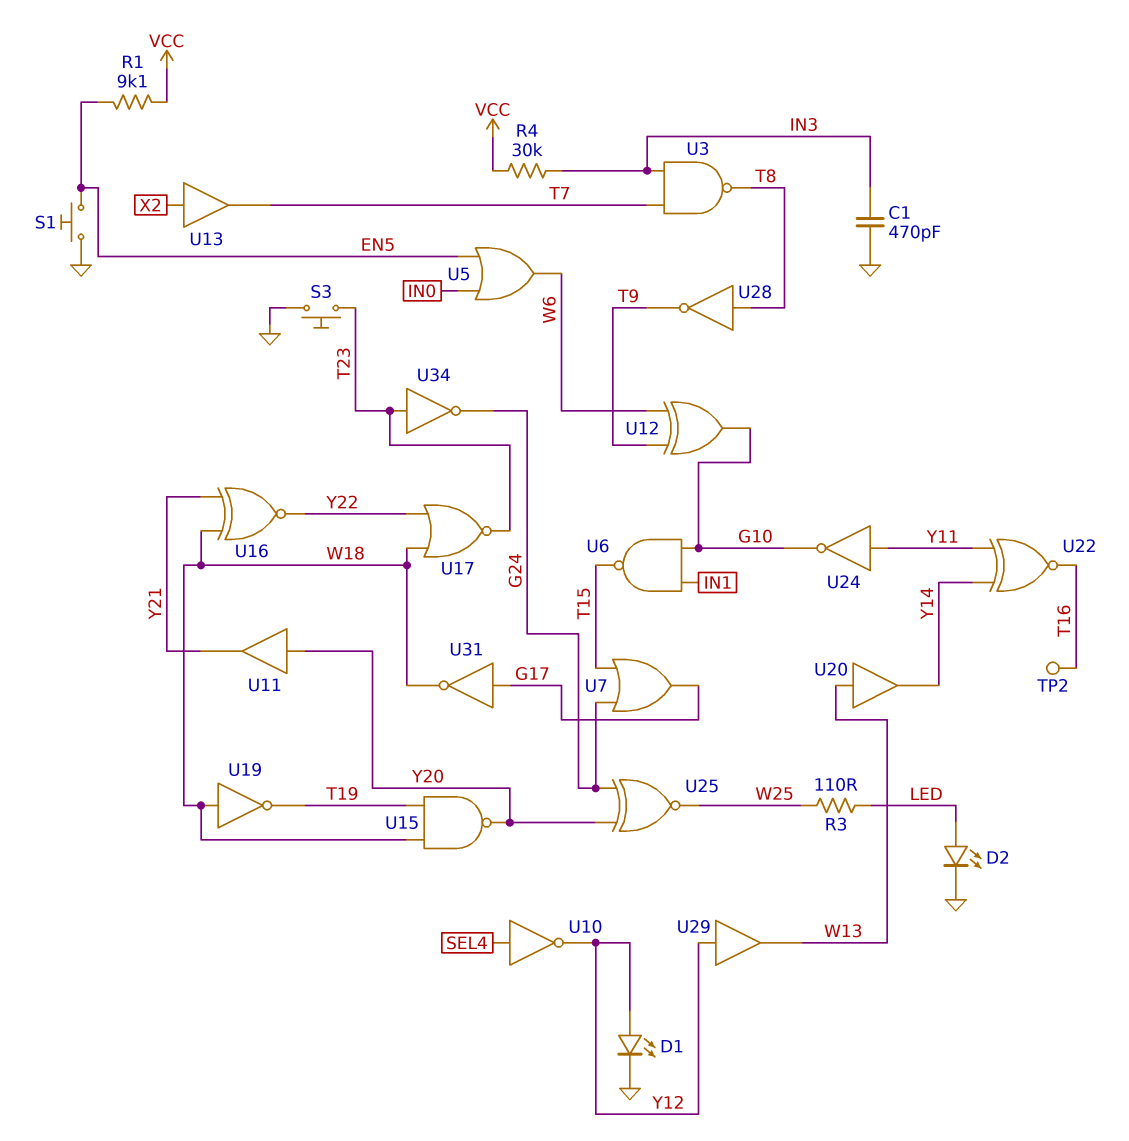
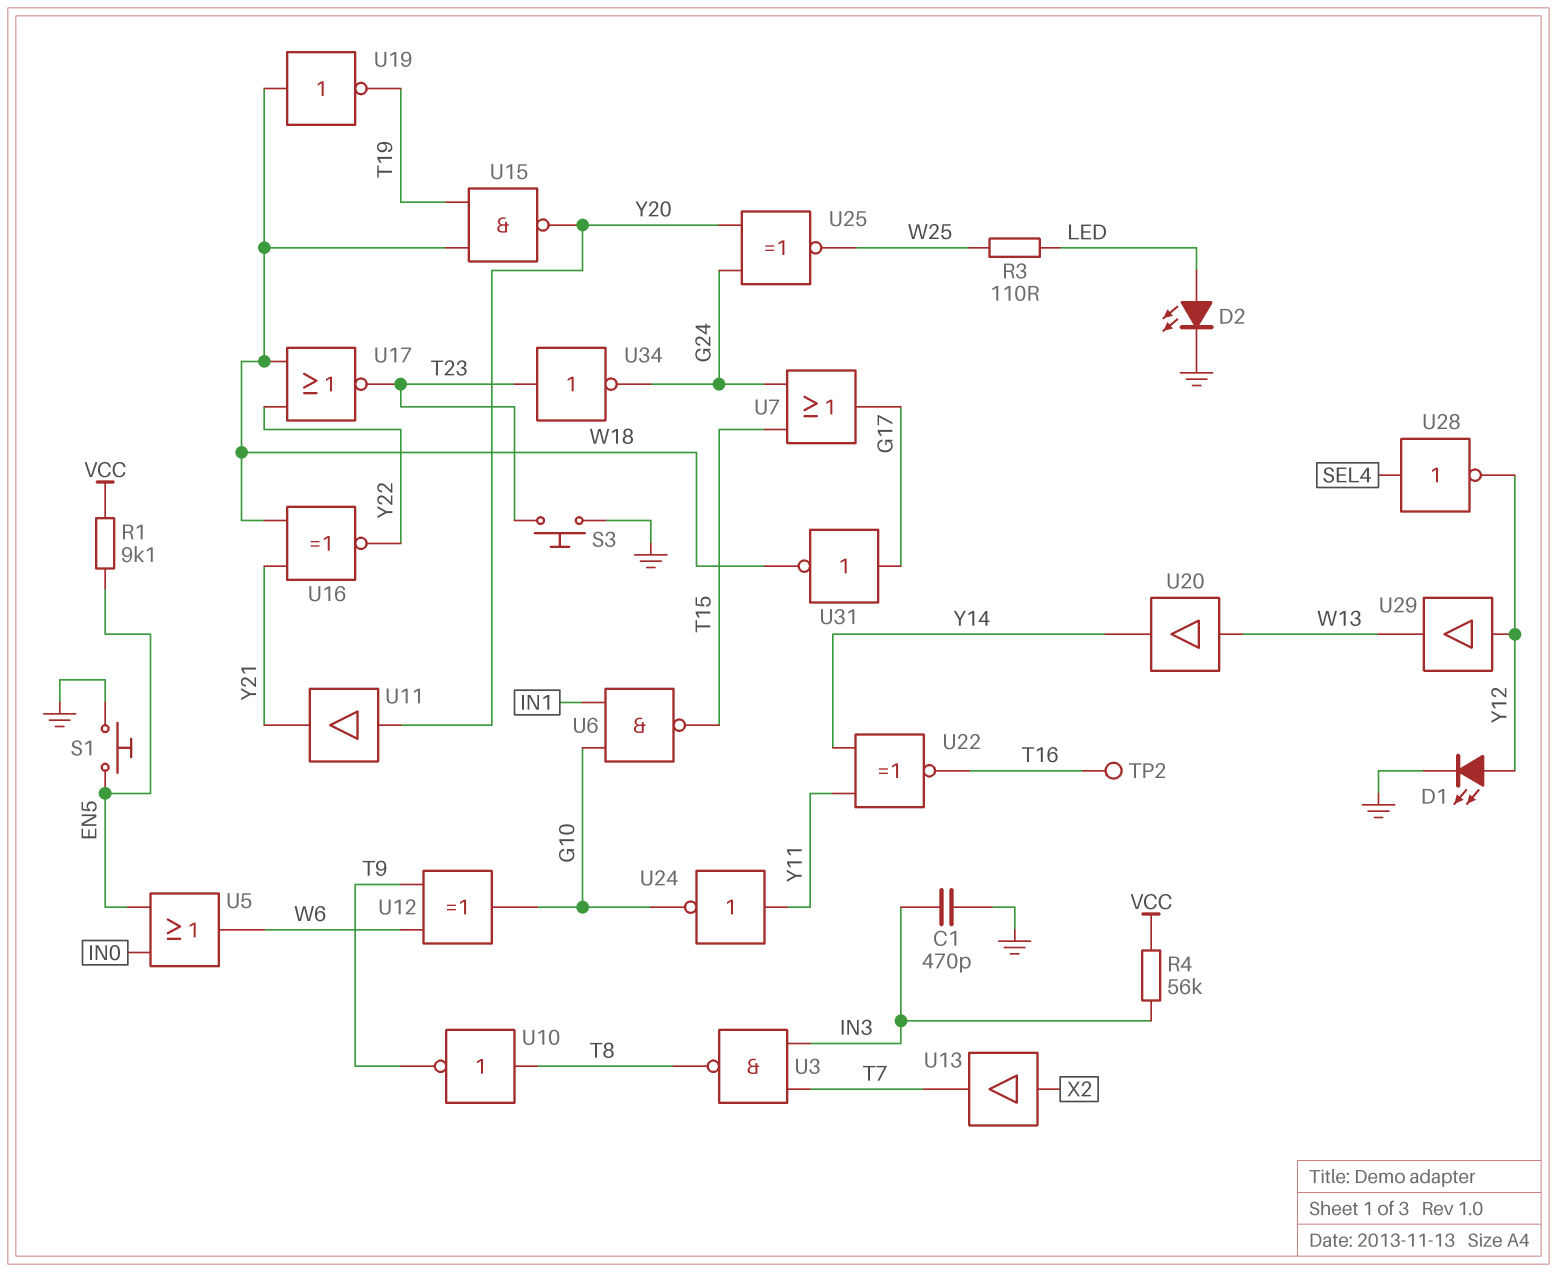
R4: 30k (IN3, VCC) -> 56k (IN3, VCC)
U10: NOT (in SEL4, out Y12) -> NOT (in T8, out T9)
U28: NOT (in T8, out T9) -> NOT (in SEL4, out Y12)

